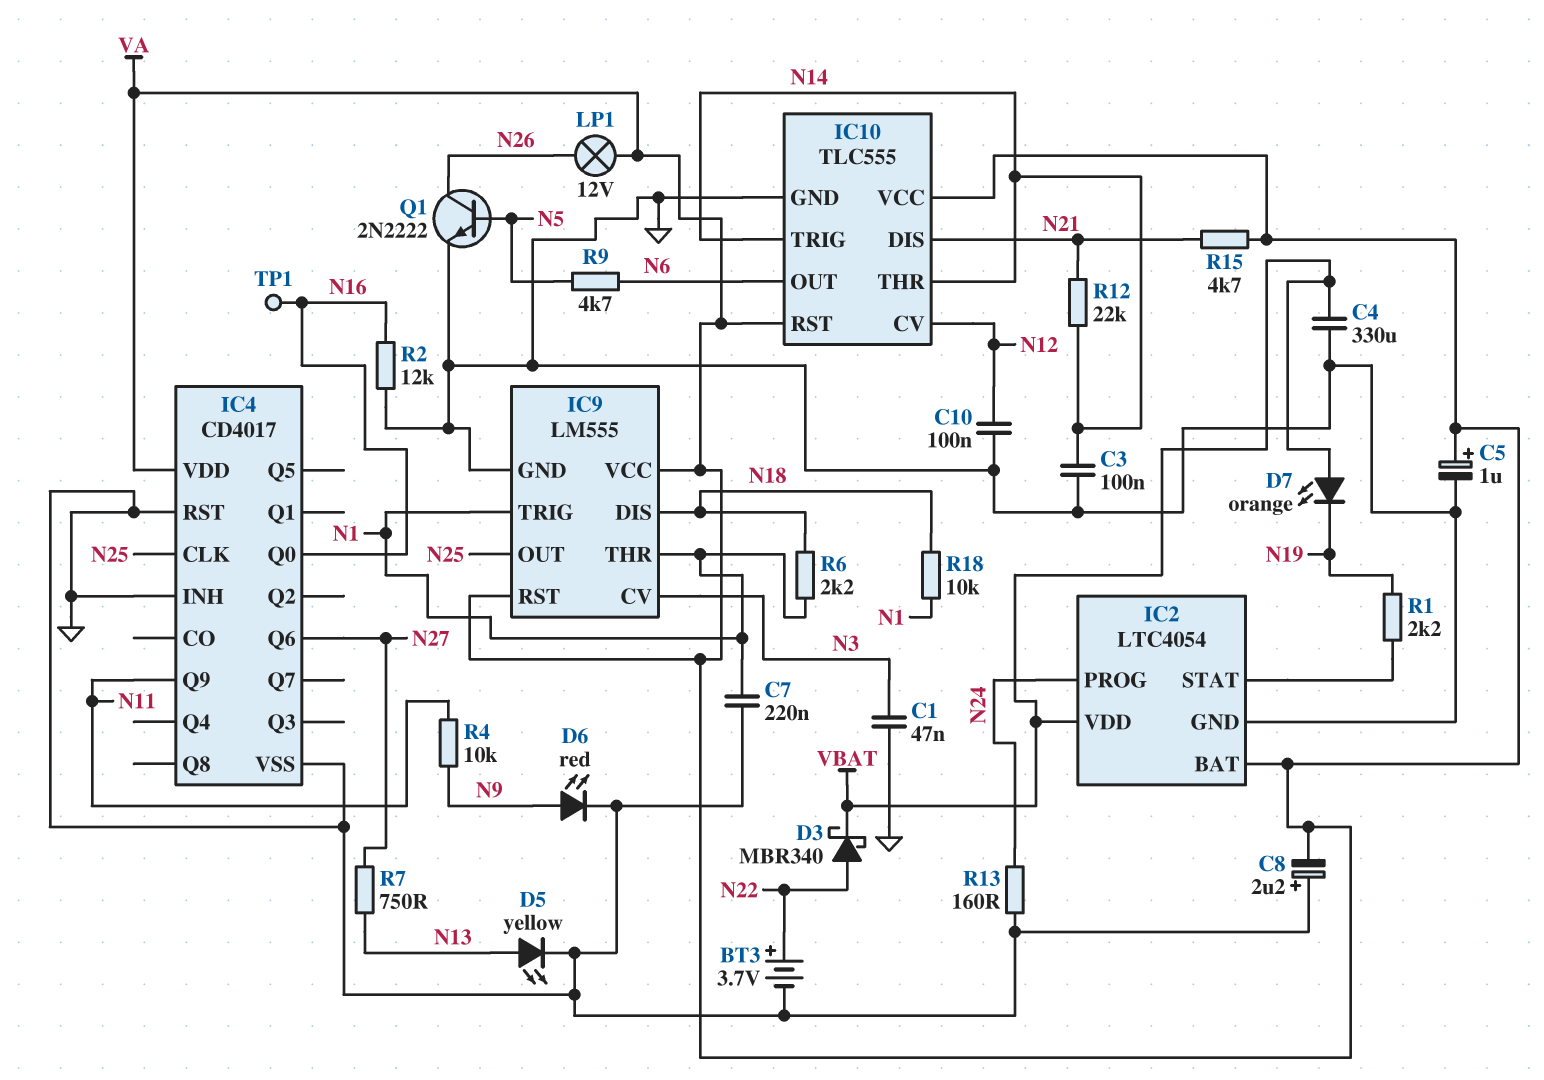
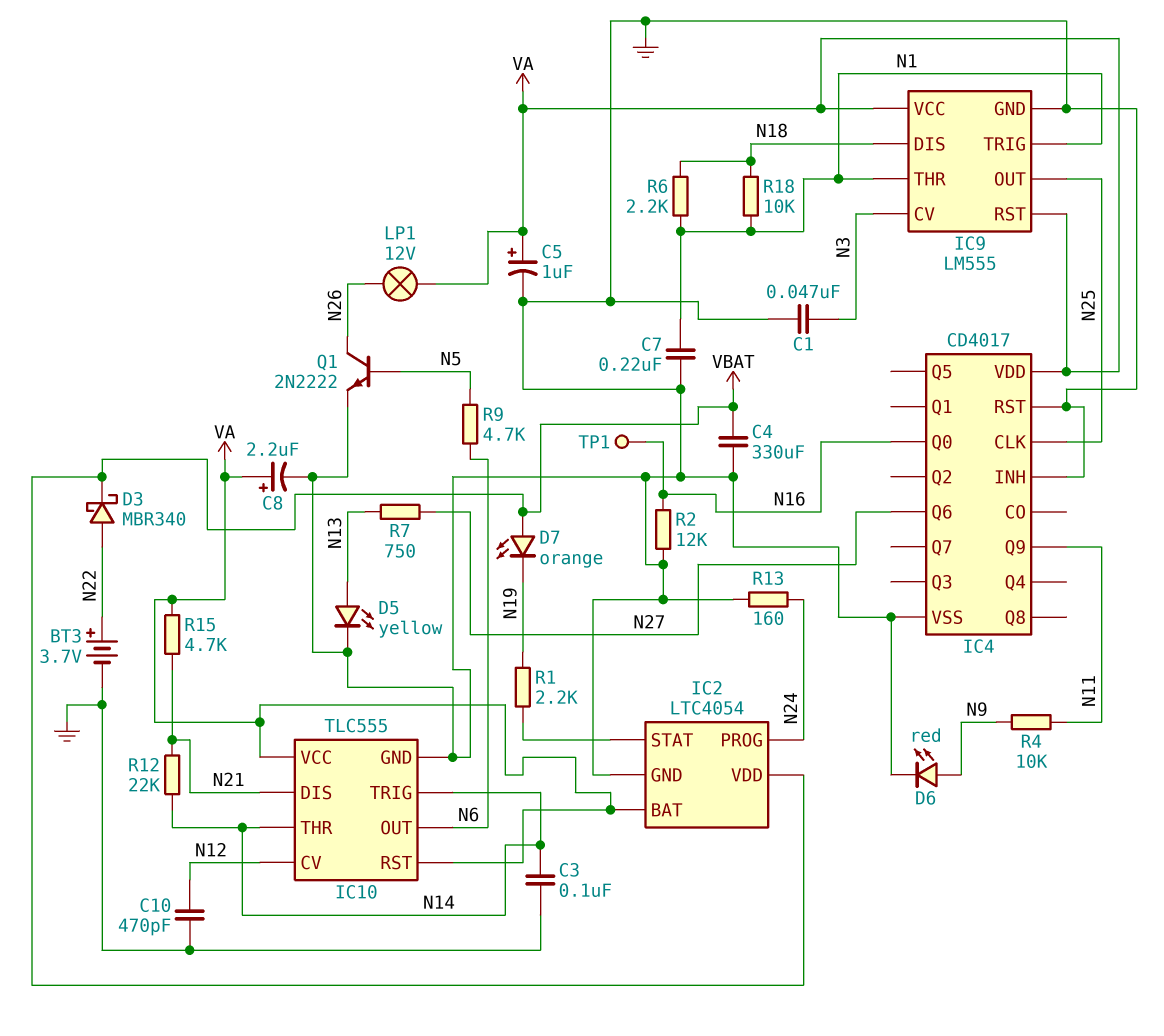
C8: 2.2uF (plus GND, minus VA) -> 2.2uF (plus VA, minus GND)
C10: 100nF (GND, N12) -> 470pF (GND, N12)

